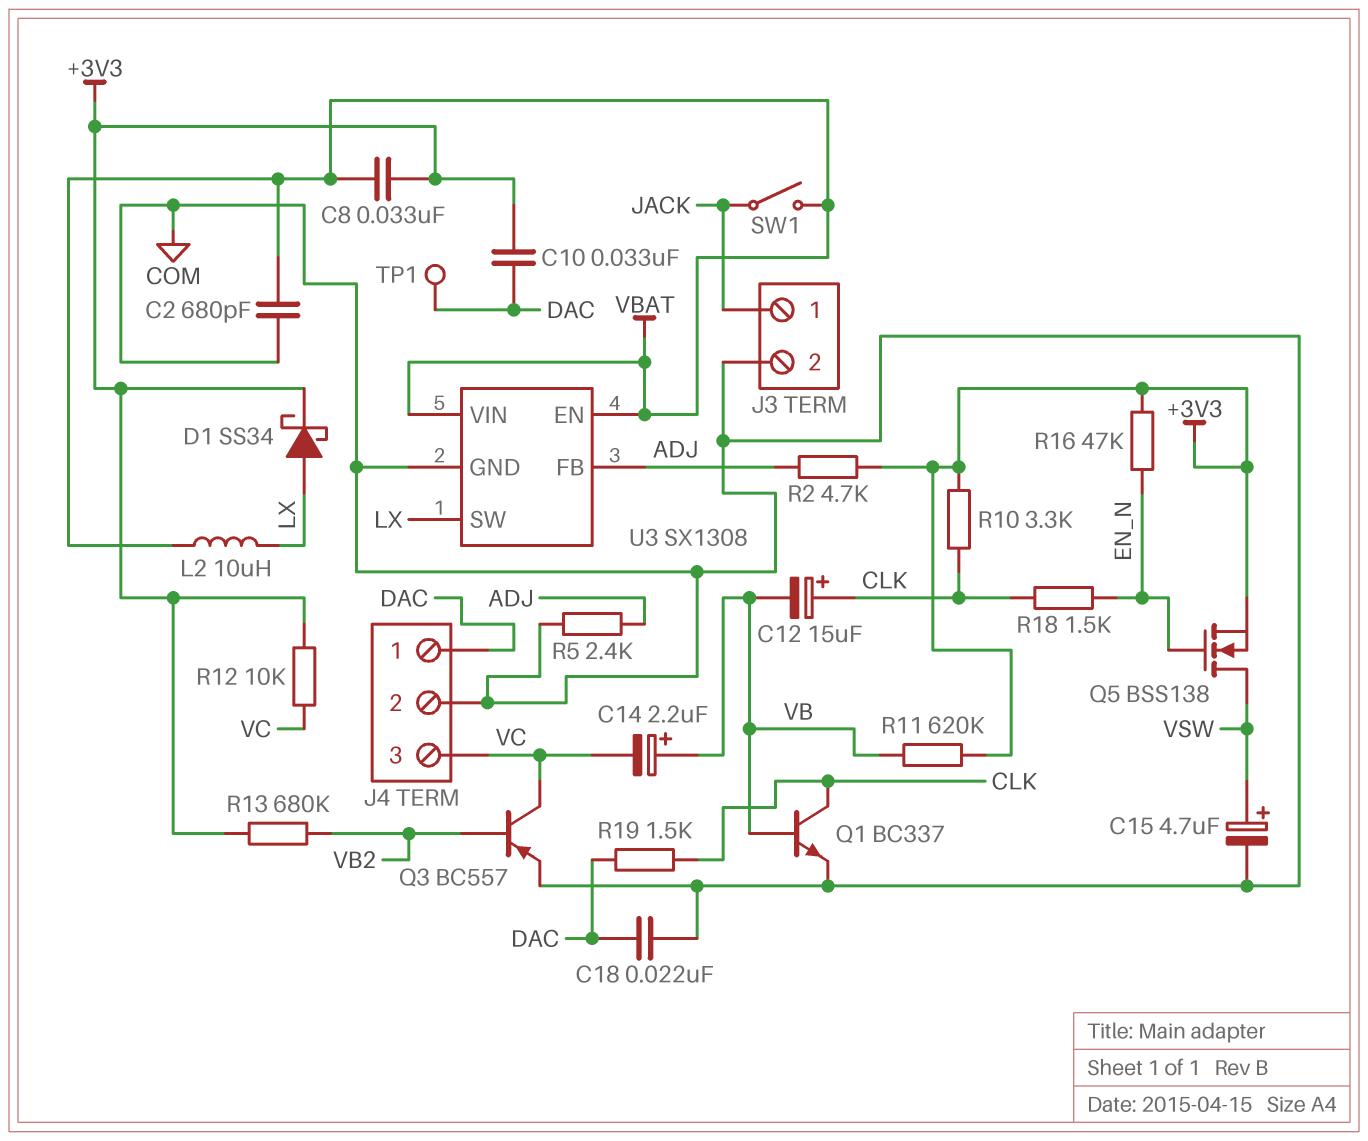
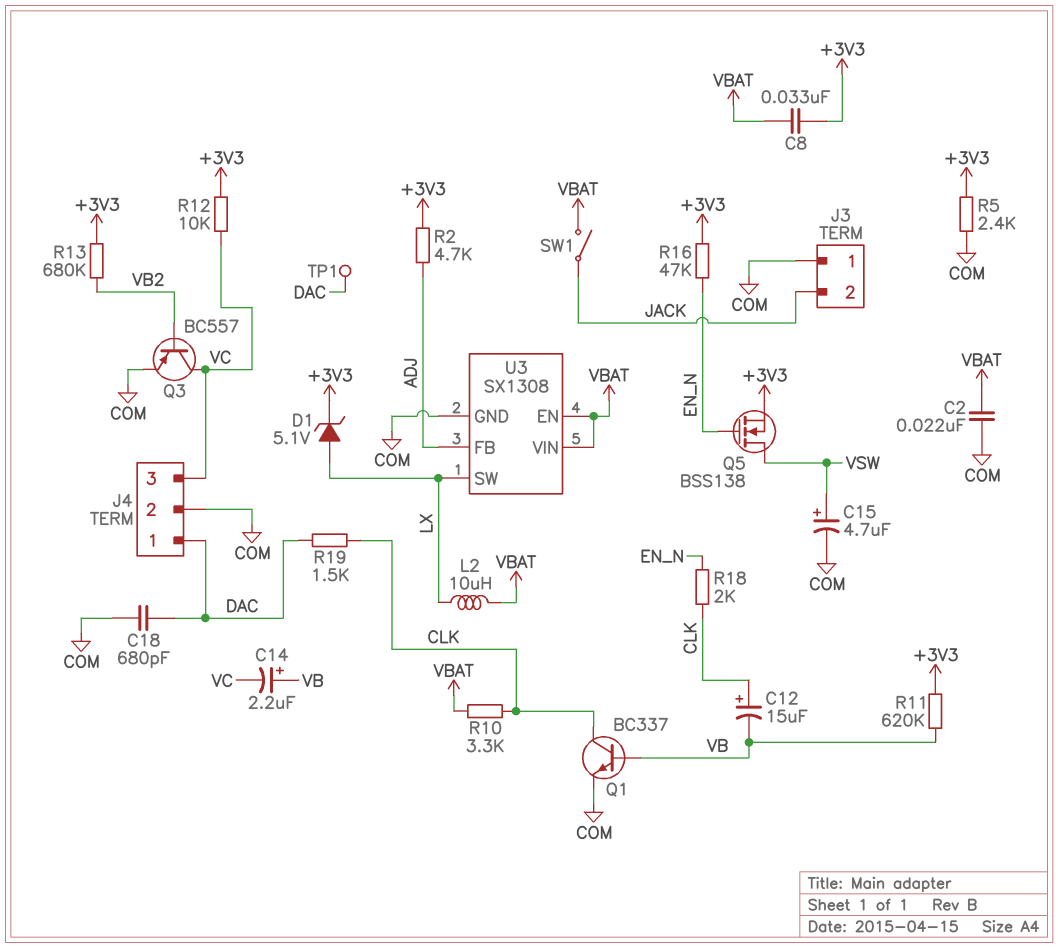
C2: 680pF (COM, VBAT) -> 22nF (COM, VBAT)
C10: 33nF (+3V3, DAC) -> none
C18: 22nF (COM, DAC) -> 680pF (COM, DAC)
D1: schottky SS34 (A LX, K +3V3) -> zener 5.1V (A LX, K +3V3)
J3 pin 1: JACK -> COM
J3 pin 2: COM -> JACK
R5: 2.4k (ADJ, COM) -> 2.4k (+3V3, COM)
R10: 3.3k (+3V3, CLK) -> 3.3k (CLK, VBAT)
R18: 1.5k (CLK, EN_N) -> 2k (CLK, EN_N)

